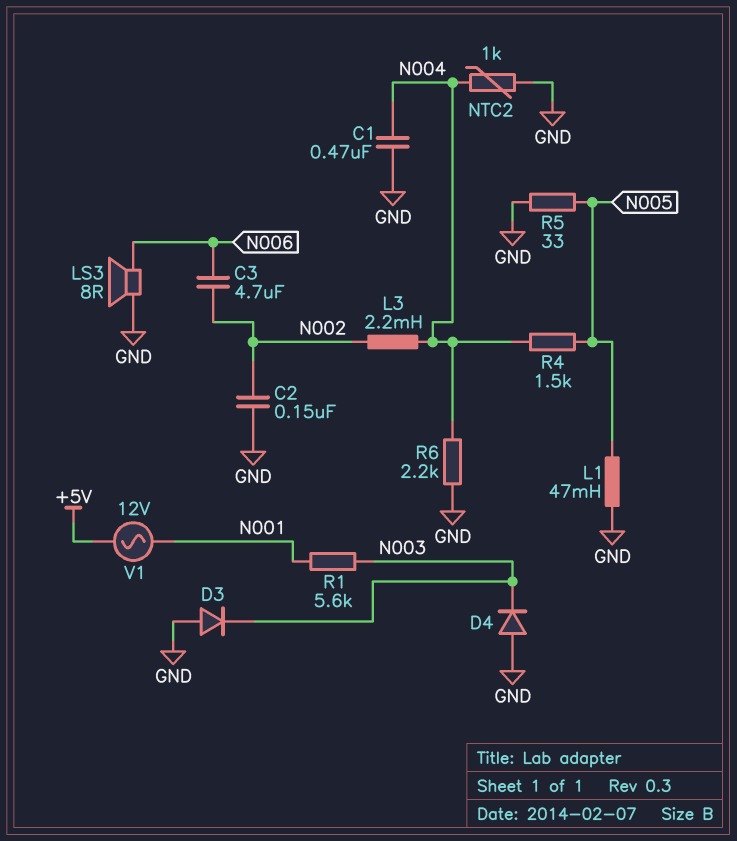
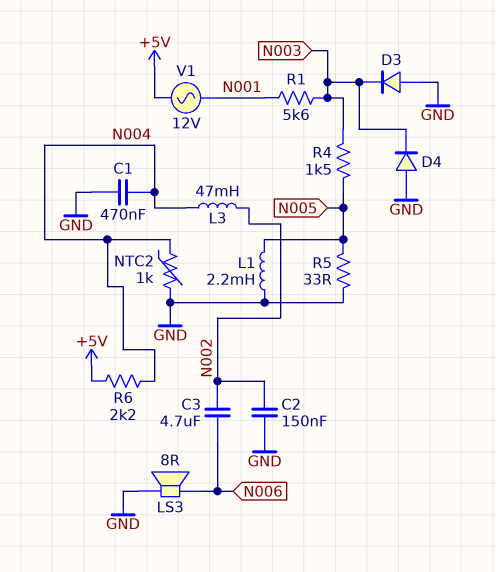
L1: 47mH (GND, N005) -> 2.2mH (GND, N005)
L3: 2.2mH (N002, N004) -> 47mH (N002, N004)
R4: 1.5k (N004, N005) -> 1.5k (N003, N005)
R6: 2.2k (GND, N004) -> 2.2k (+5V, N004)

